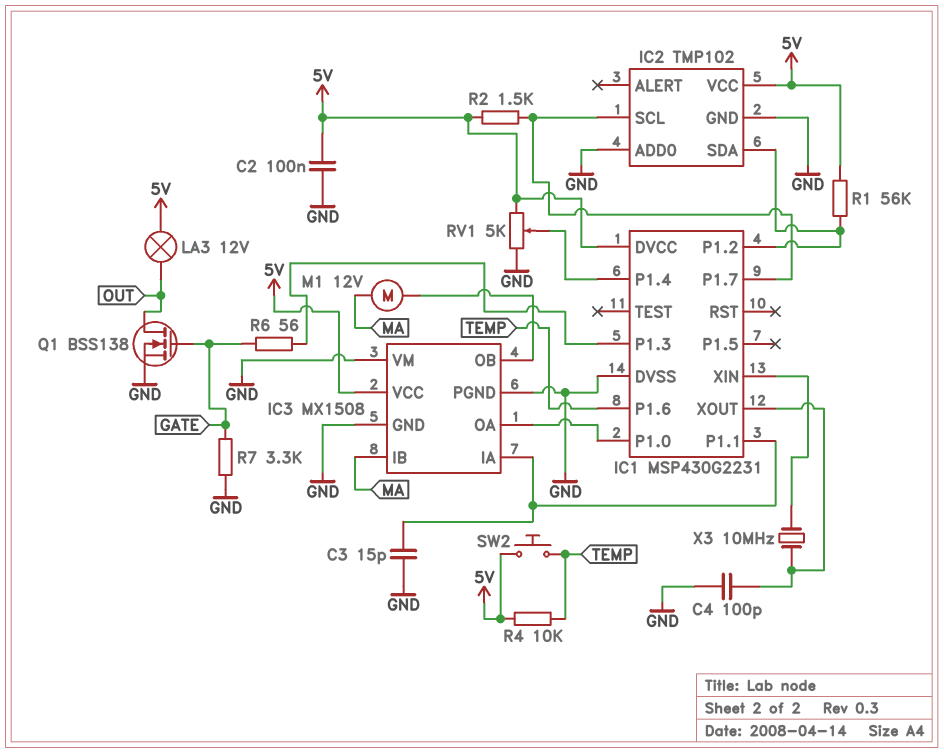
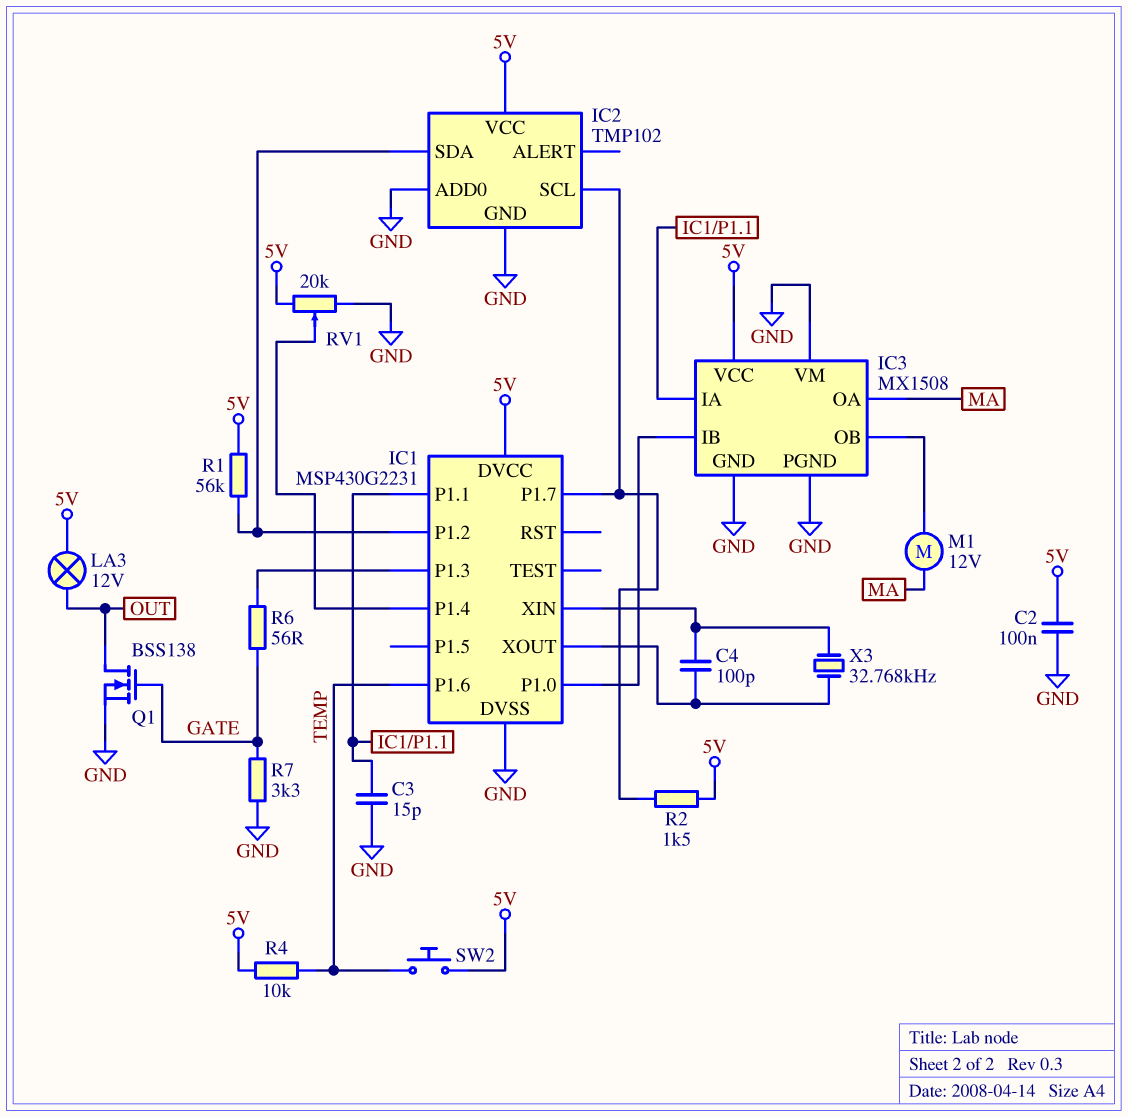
C4: 100pF (GND, IC1/XOUT) -> 100pF (IC1/XIN, IC1/XOUT)
IC3 pin IB: MA -> IC1/P1.0
IC3 pin OA: IC1/P1.0 -> MA
RV1: 5k (5V, GND, wiper IC1/P1.4) -> 20k (5V, GND, wiper IC1/P1.4)
X3: 10MHz (IC1/XIN, IC1/XOUT) -> 32.768kHz (IC1/XIN, IC1/XOUT)

